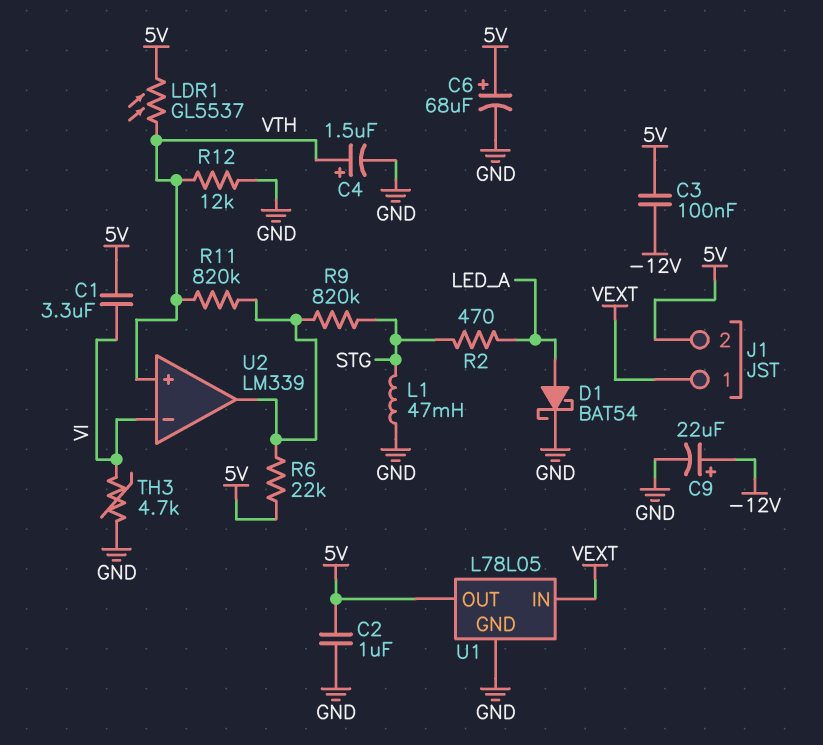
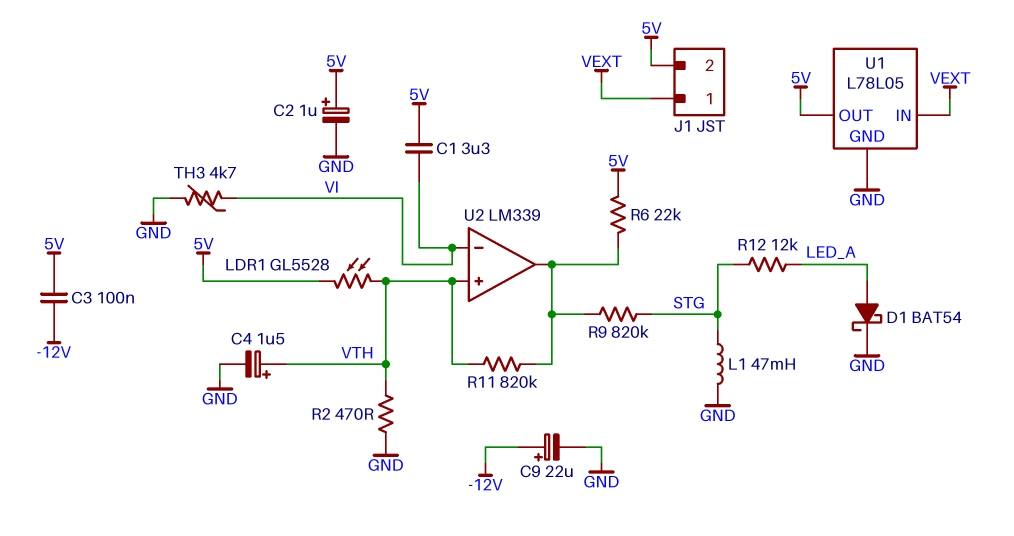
C2: 1uF (5V, GND) -> 1uF (plus 5V, minus GND)
C6: 68uF (plus 5V, minus GND) -> none
LDR1: GL5537 (5V, VTH) -> GL5528 (5V, VTH)
R2: 470 (LED_A, STG) -> 470 (GND, VTH)
R12: 12k (GND, VTH) -> 12k (LED_A, STG)

